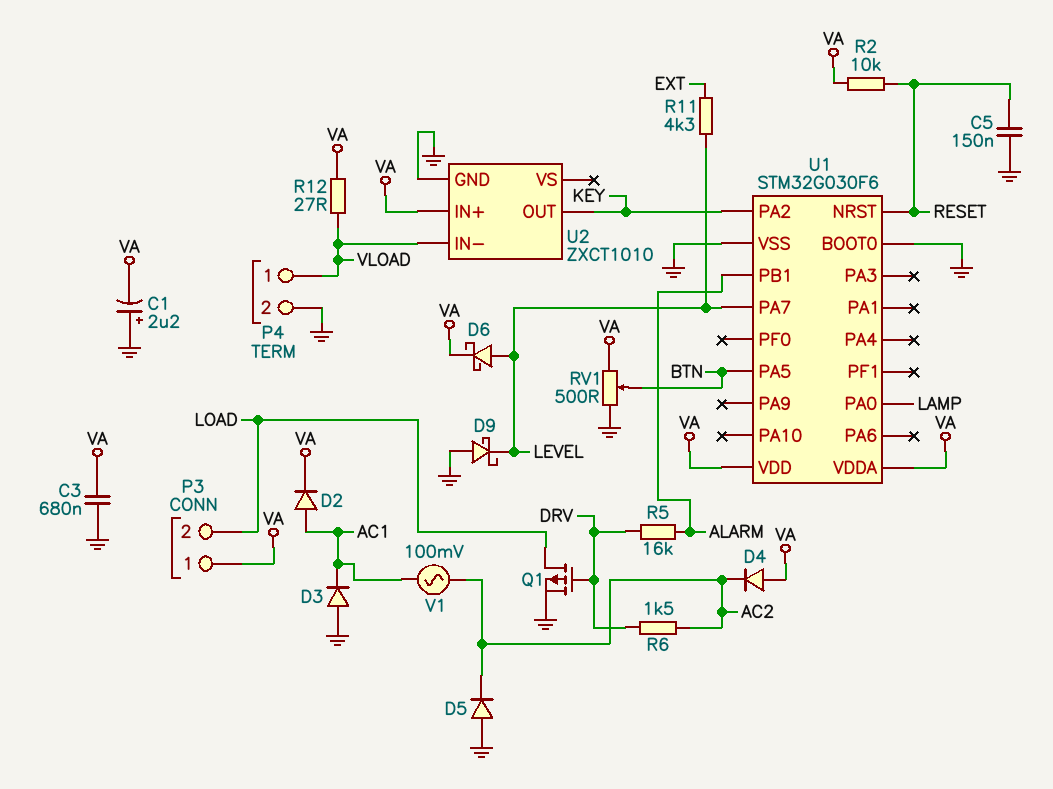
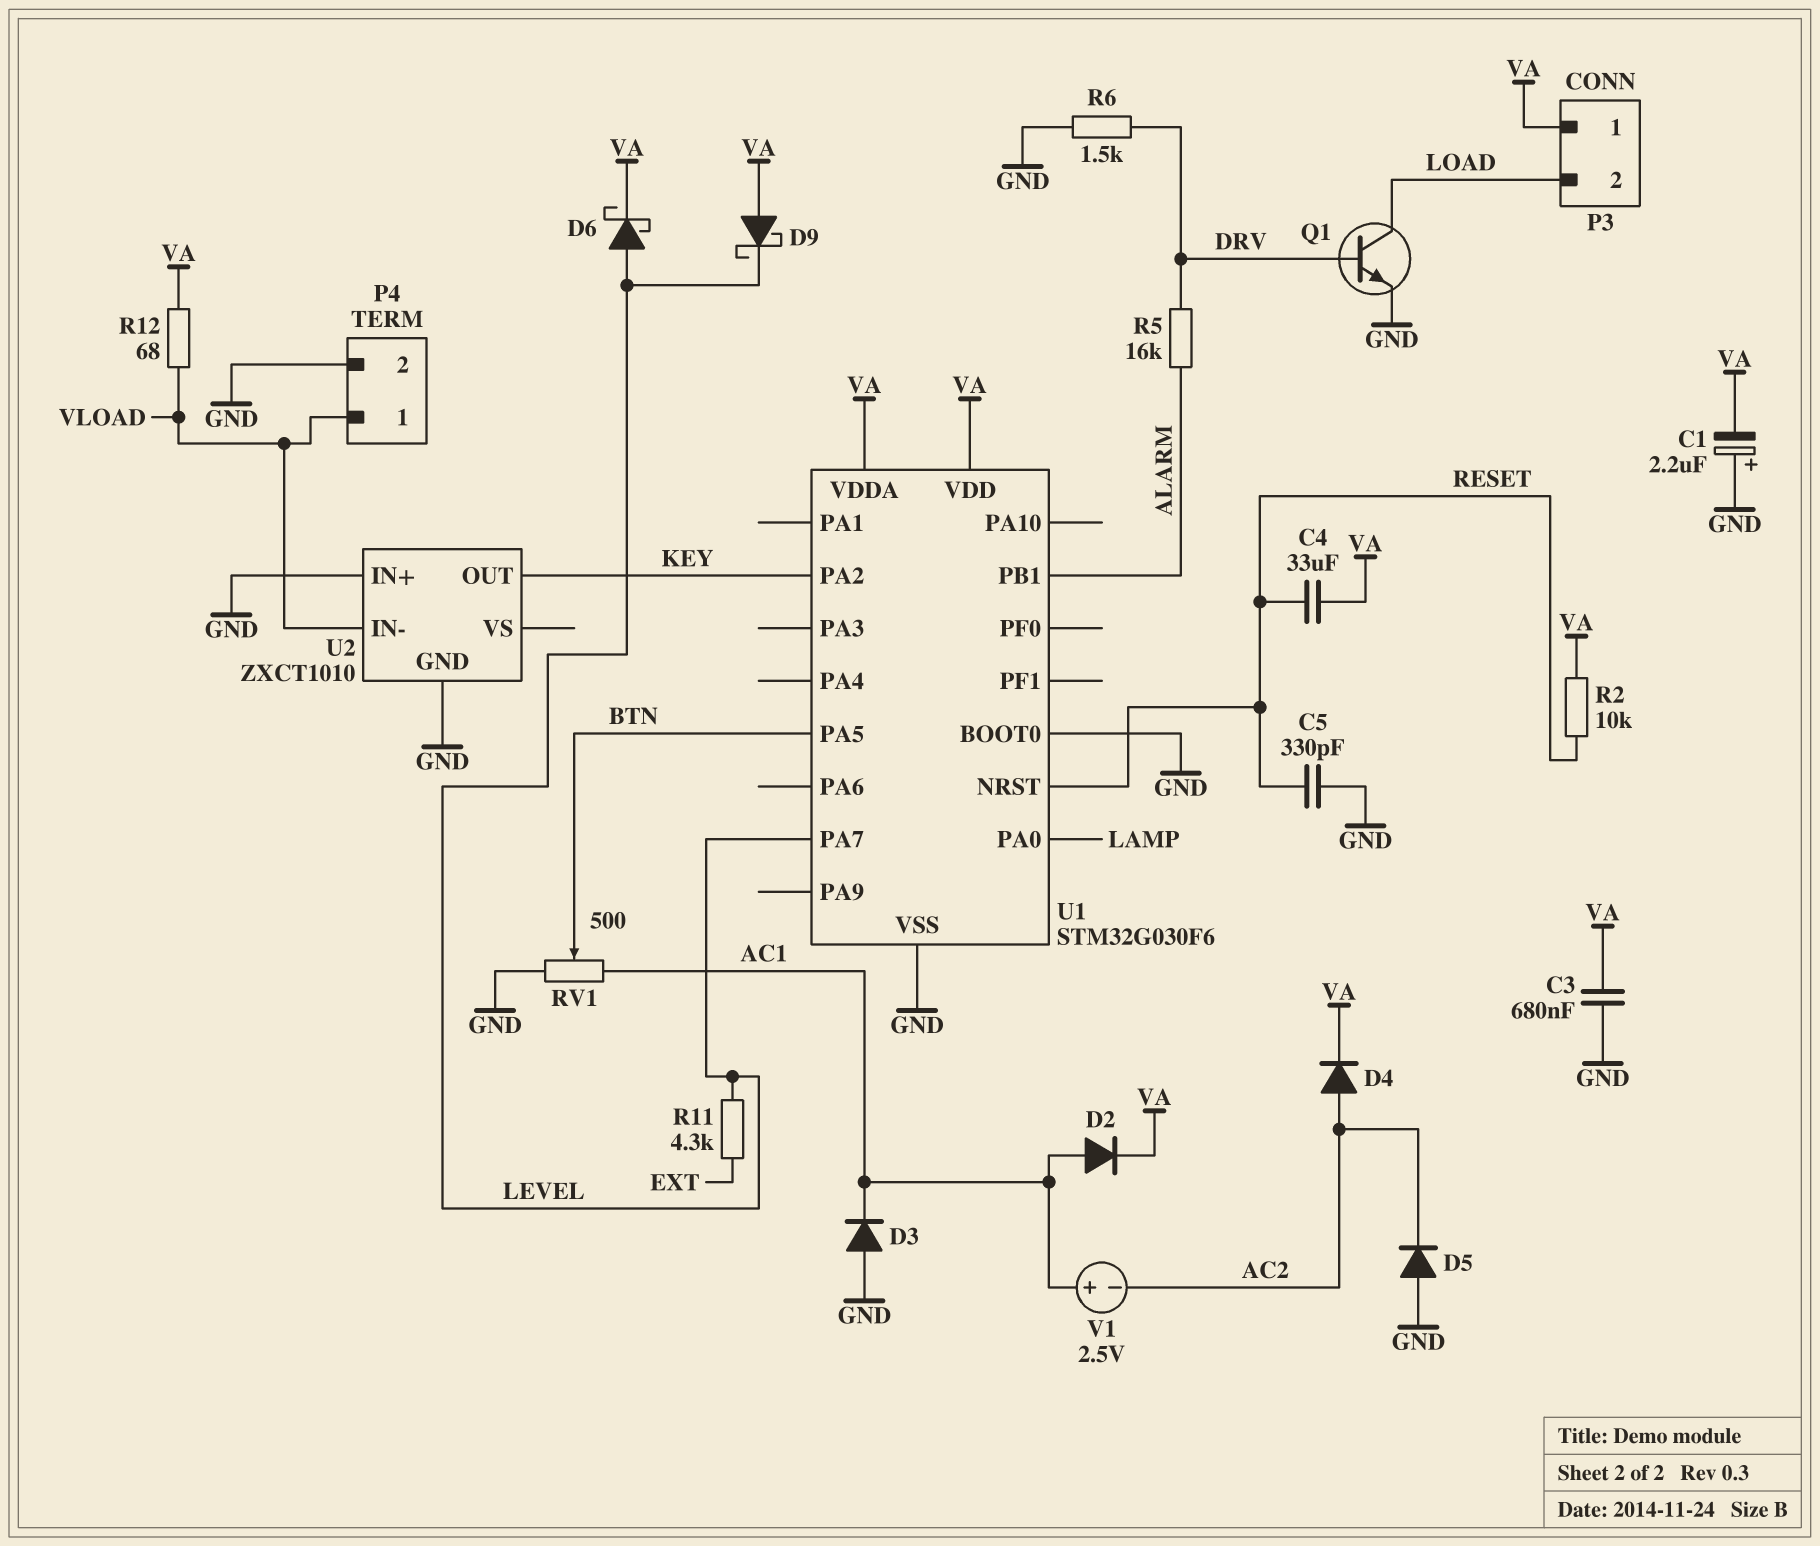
C4: none -> 33uF (RESET, VA)
C5: 150nF (GND, RESET) -> 330pF (GND, RESET)
D4: diode (A VA, K AC2) -> diode (A AC2, K VA)
D9: schottky (A GND, K LEVEL) -> schottky (A VA, K LEVEL)
Q1: PMOS (G DRV, D LOAD, S GND) -> NPN (B DRV, C LOAD, E GND)
R6: 1.5k (AC2, DRV) -> 1.5k (DRV, GND)
R12: 27 (VA, VLOAD) -> 68 (VA, VLOAD)
RV1: 500 (GND, VA, wiper BTN) -> 500 (AC1, GND, wiper BTN)
U2 pin IN+: VA -> GND
V1: AC 100mV (AC1, AC2) -> 2.5V (plus AC1, minus AC2)

